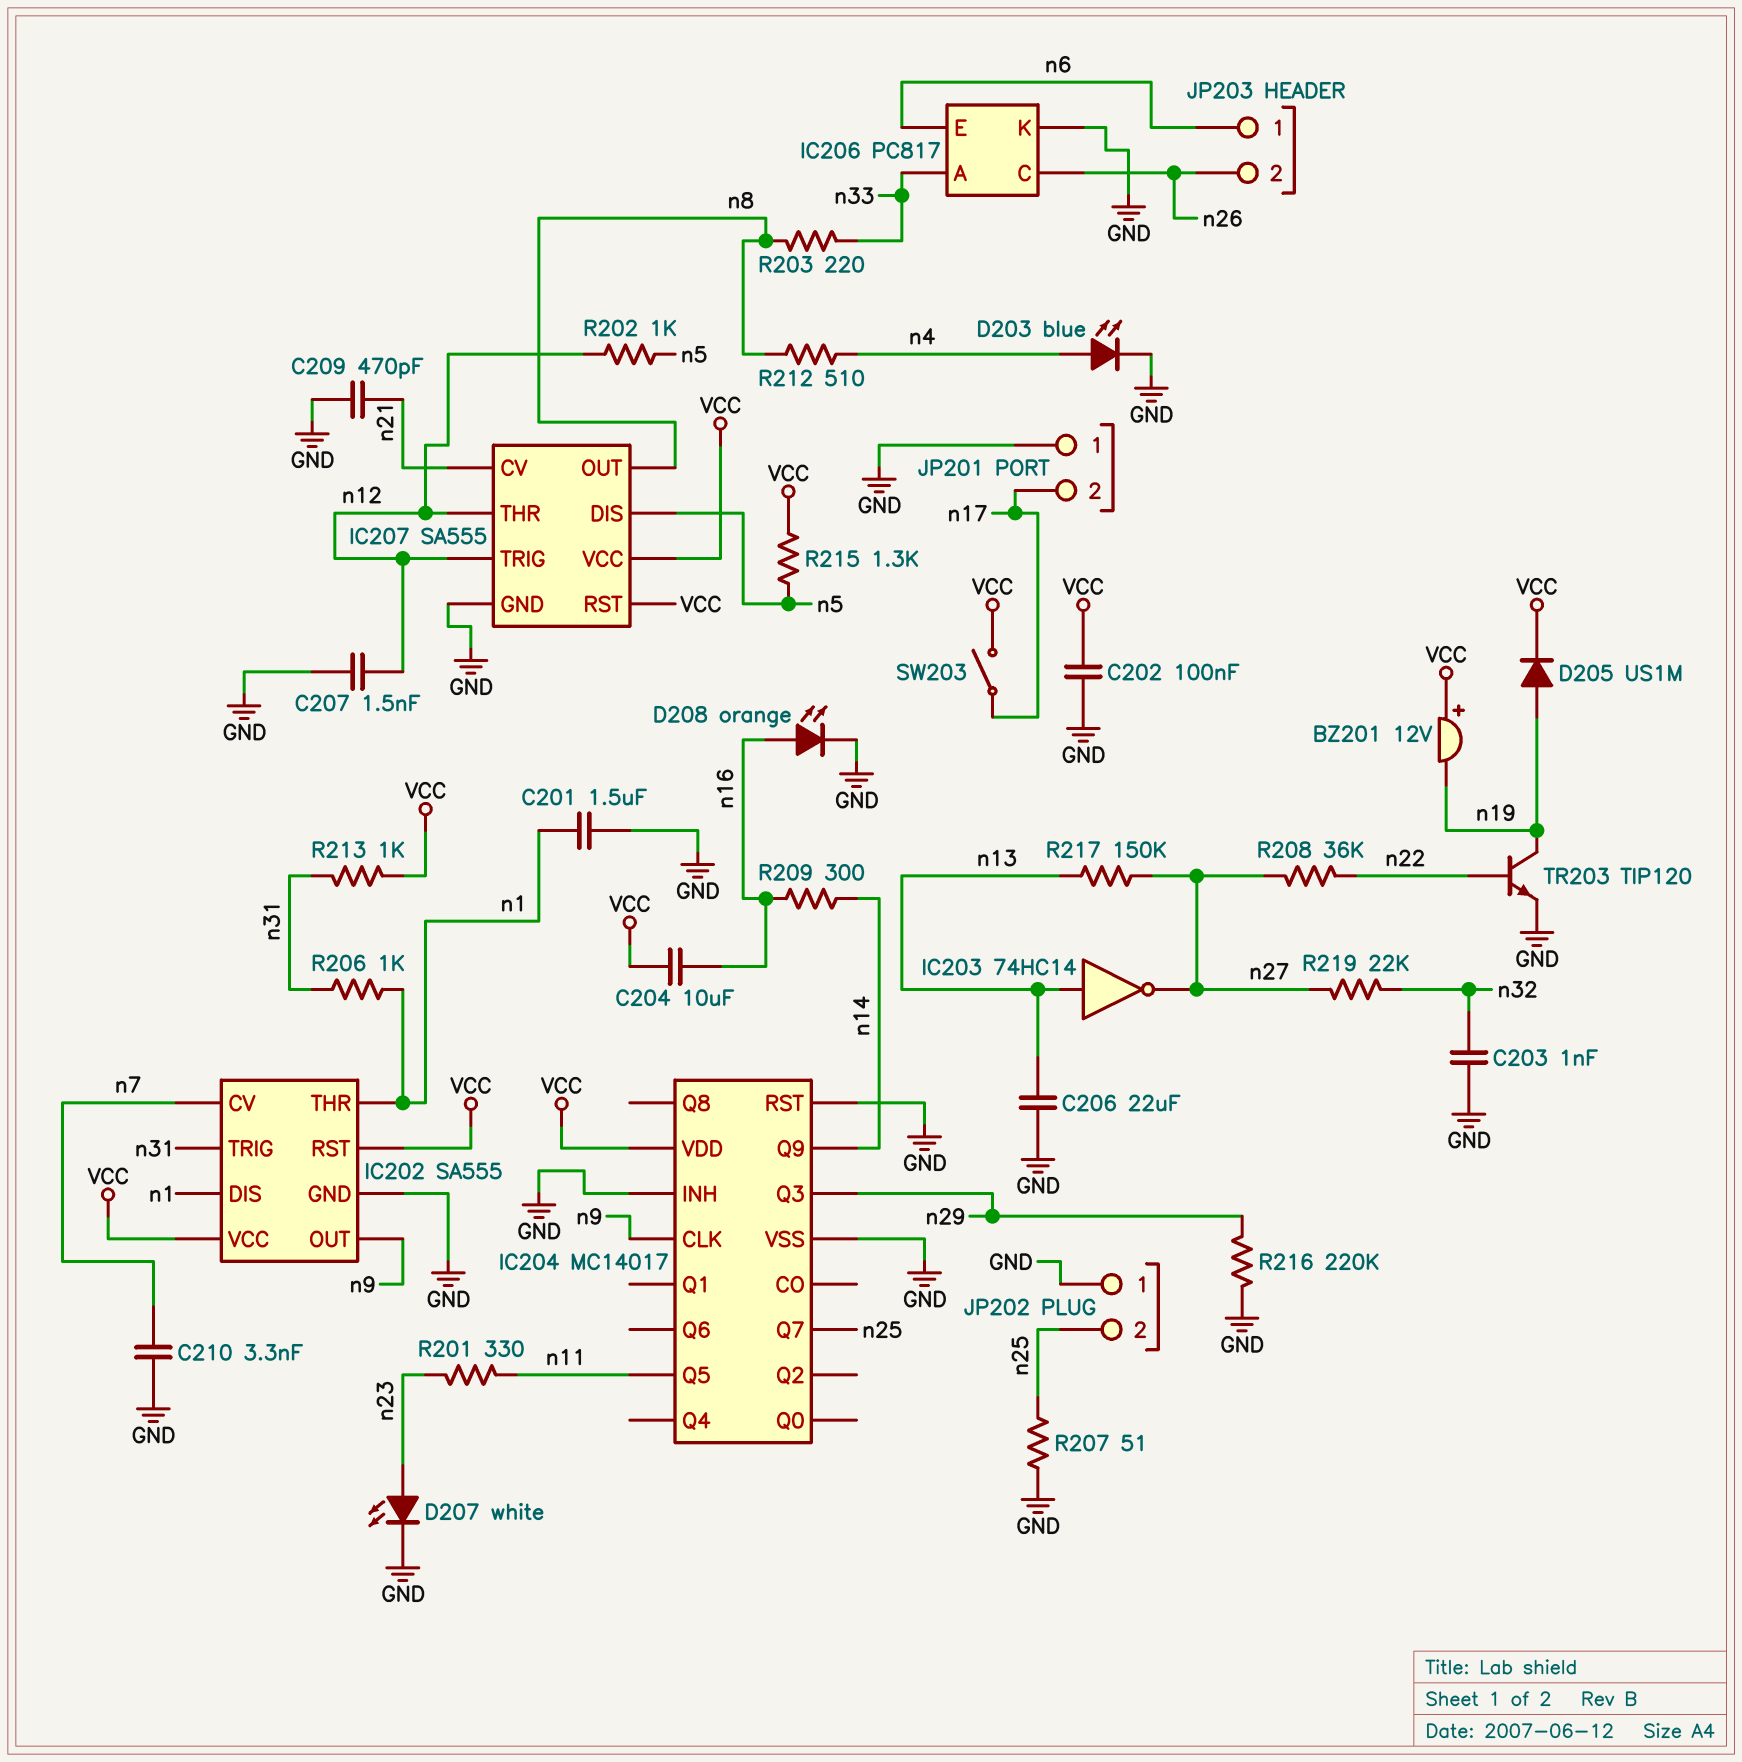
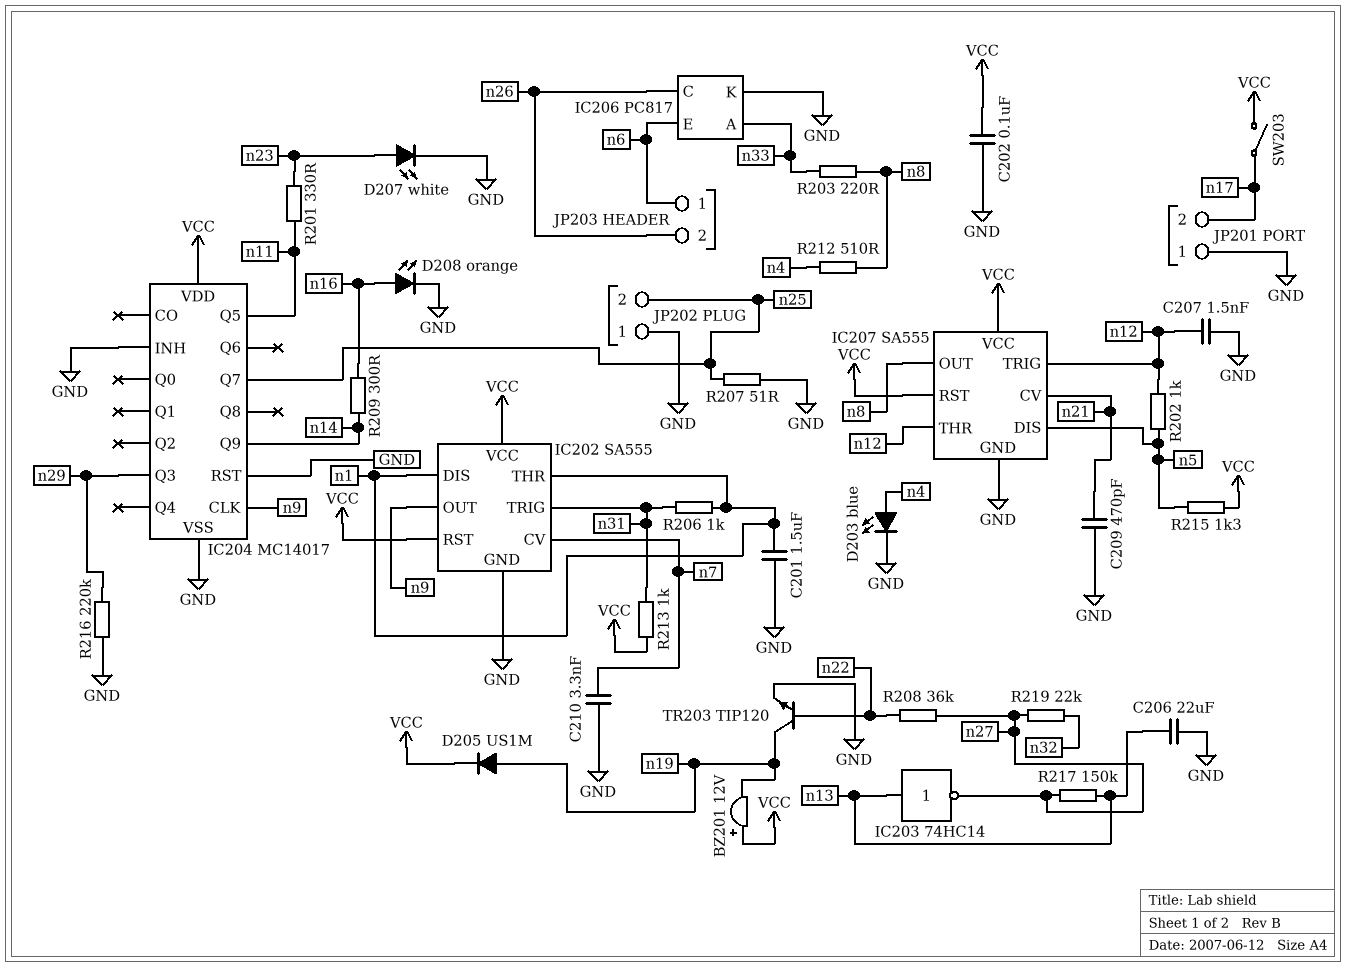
C203: 1nF (GND, n32) -> none
C204: 10uF (VCC, n16) -> none

